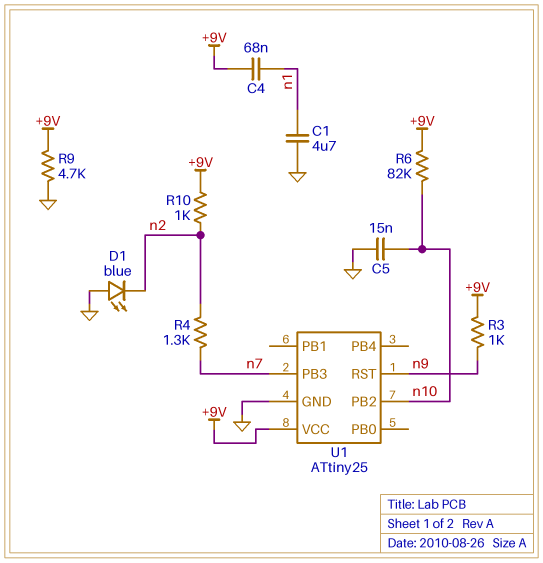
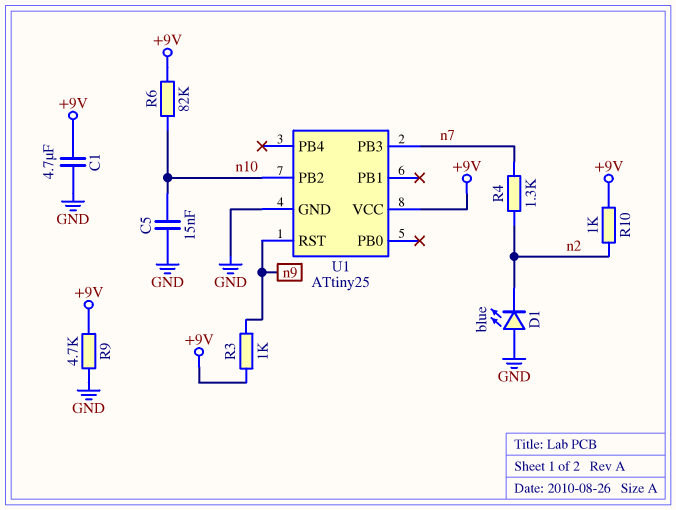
C1: 4.7uF (GND, n1) -> 4.7uF (+9V, GND)
C4: 68nF (+9V, n1) -> none

